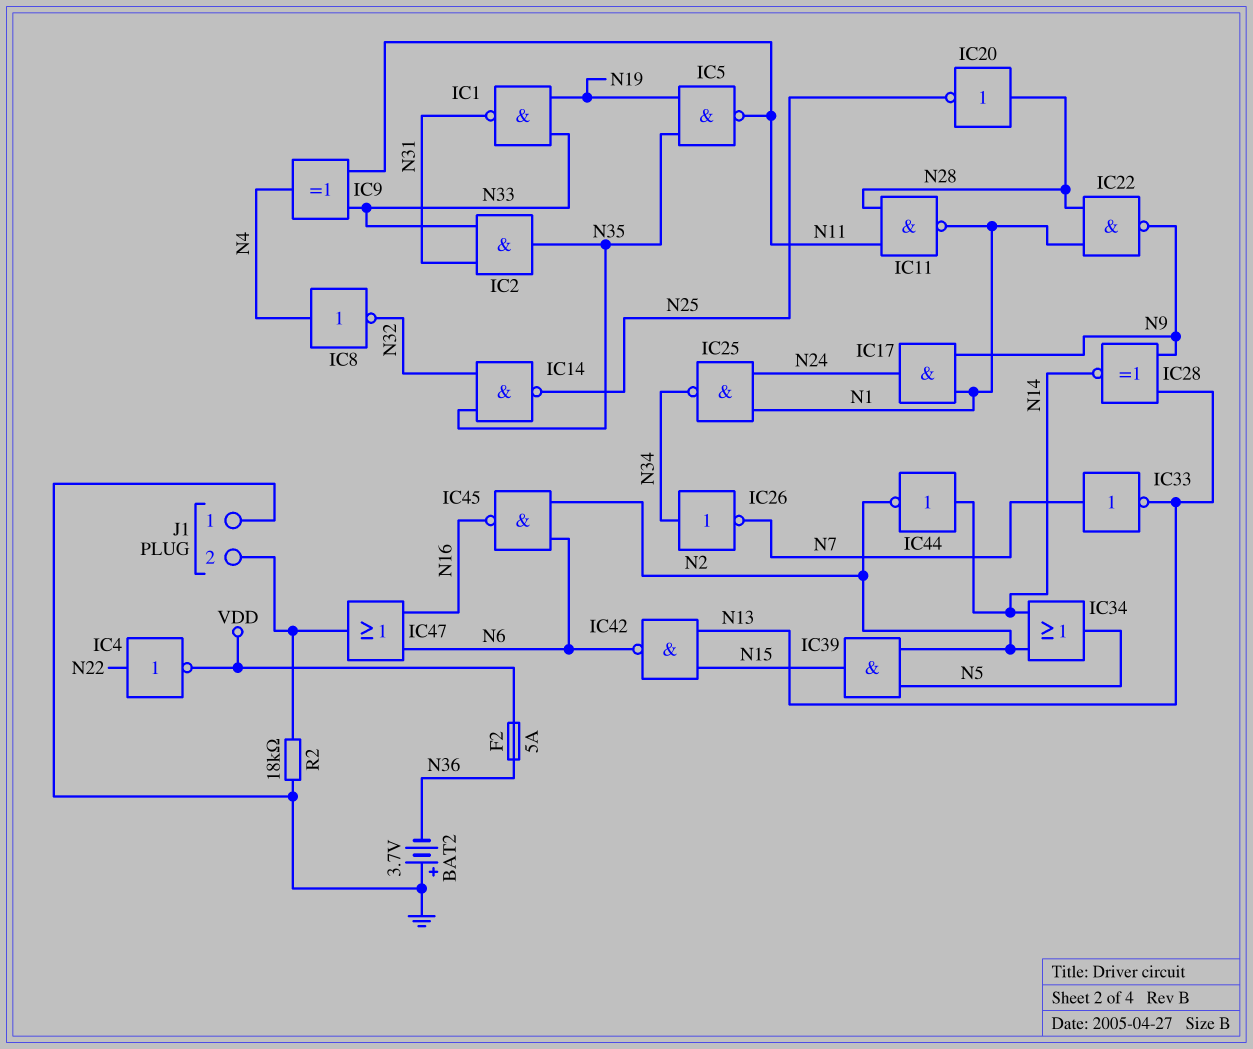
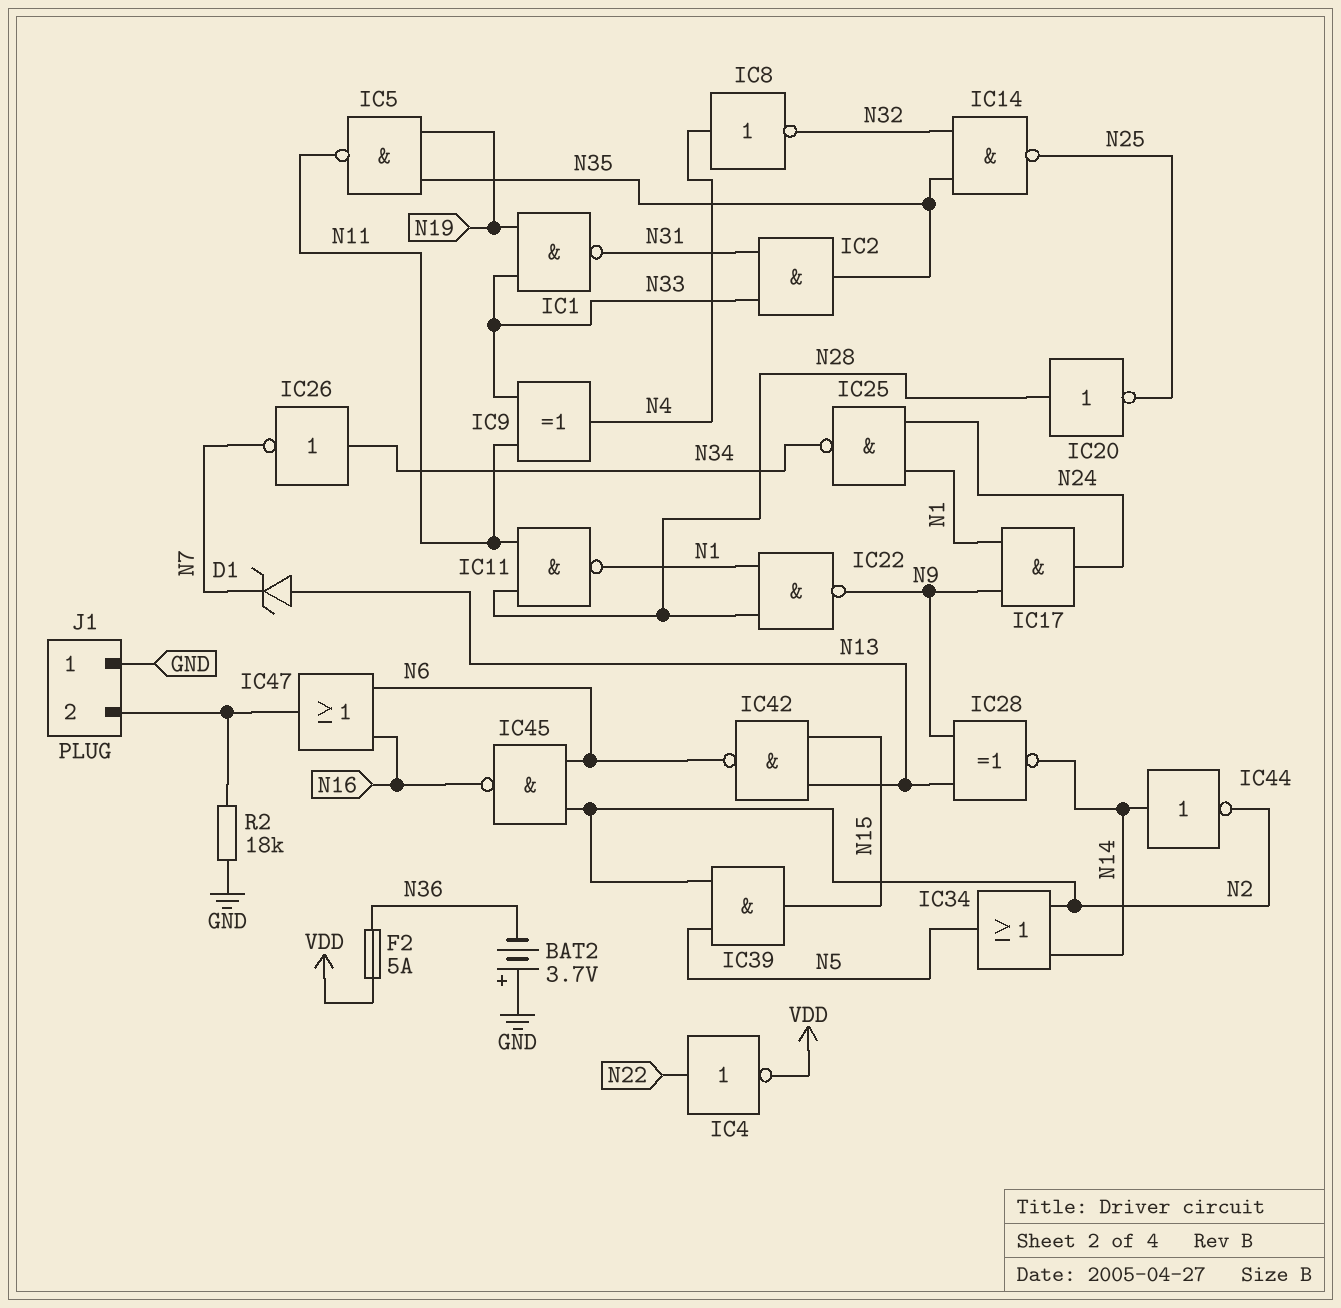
D1: none -> zener (A N13, K N7)
IC33: NOT (in N7, out N13) -> none

